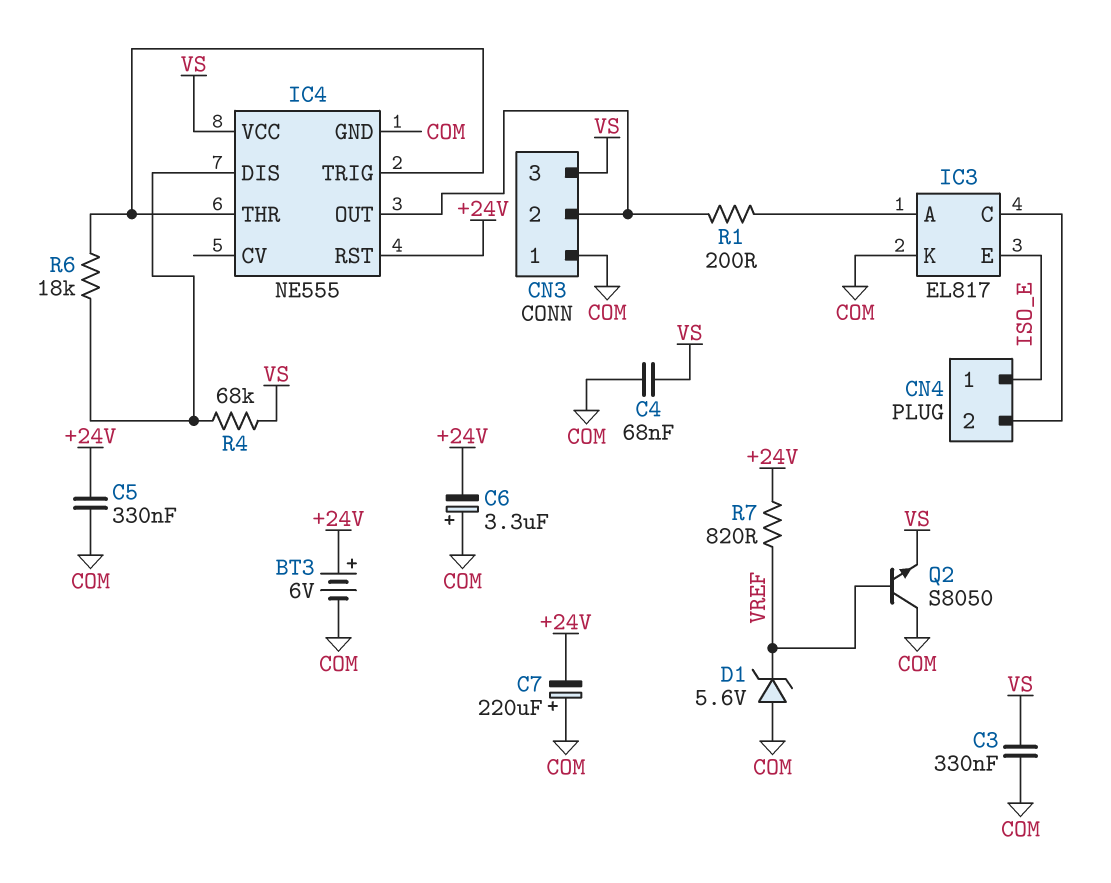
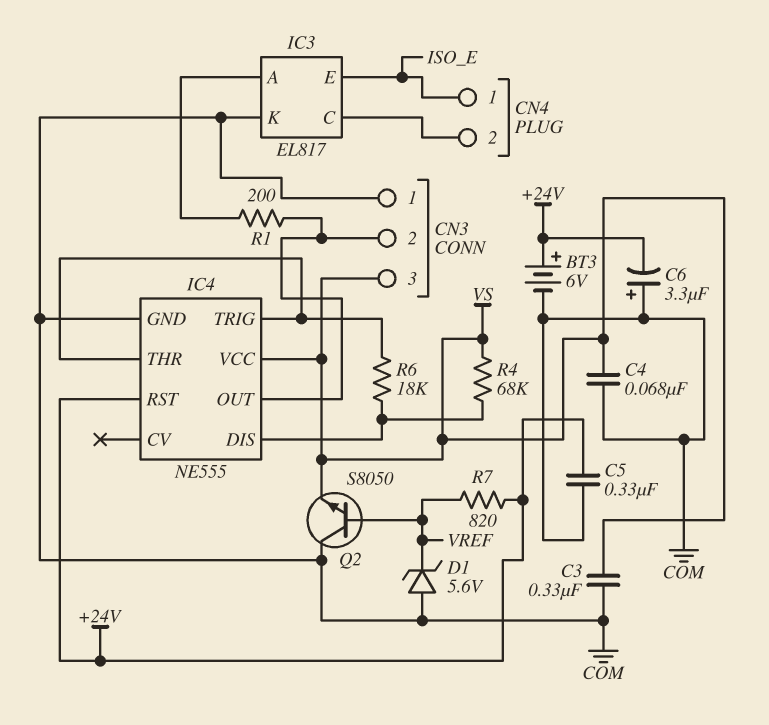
C7: 220uF (plus COM, minus +24V) -> none

